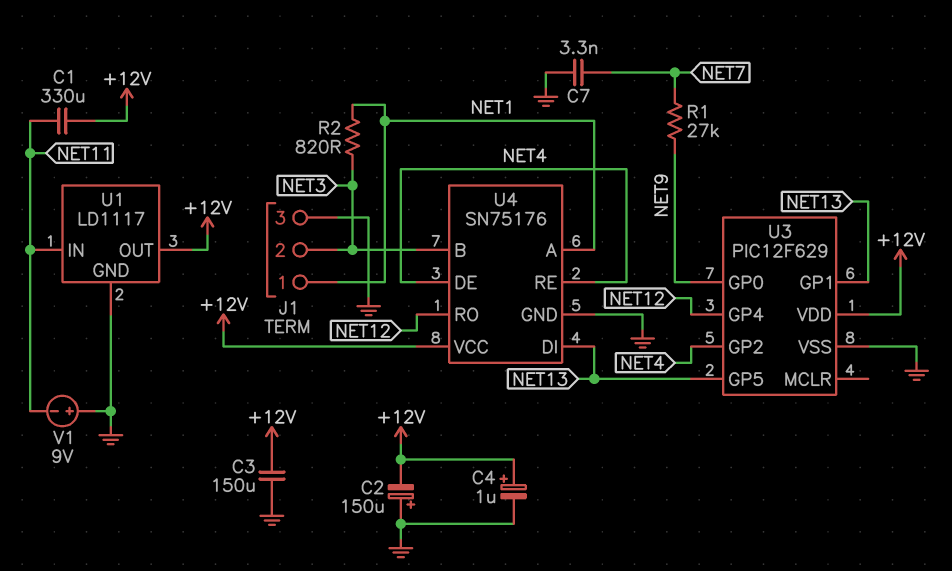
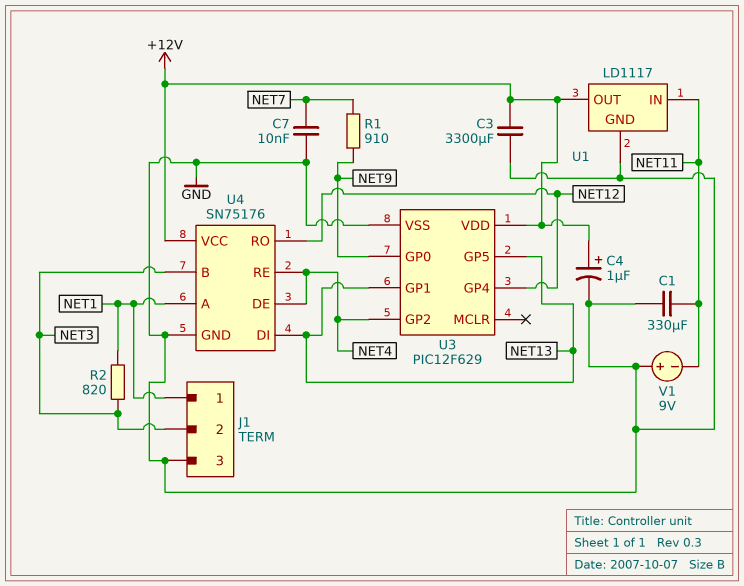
C1: 330uF (+12V, NET11) -> 330uF (GND, NET11)
C2: 150uF (plus GND, minus +12V) -> none
C3: 150uF (+12V, GND) -> 3300uF (+12V, GND)
C7: 3.3nF (GND, NET7) -> 10nF (GND, NET7)
R1: 27k (NET7, NET9) -> 910 (NET7, NET9)

